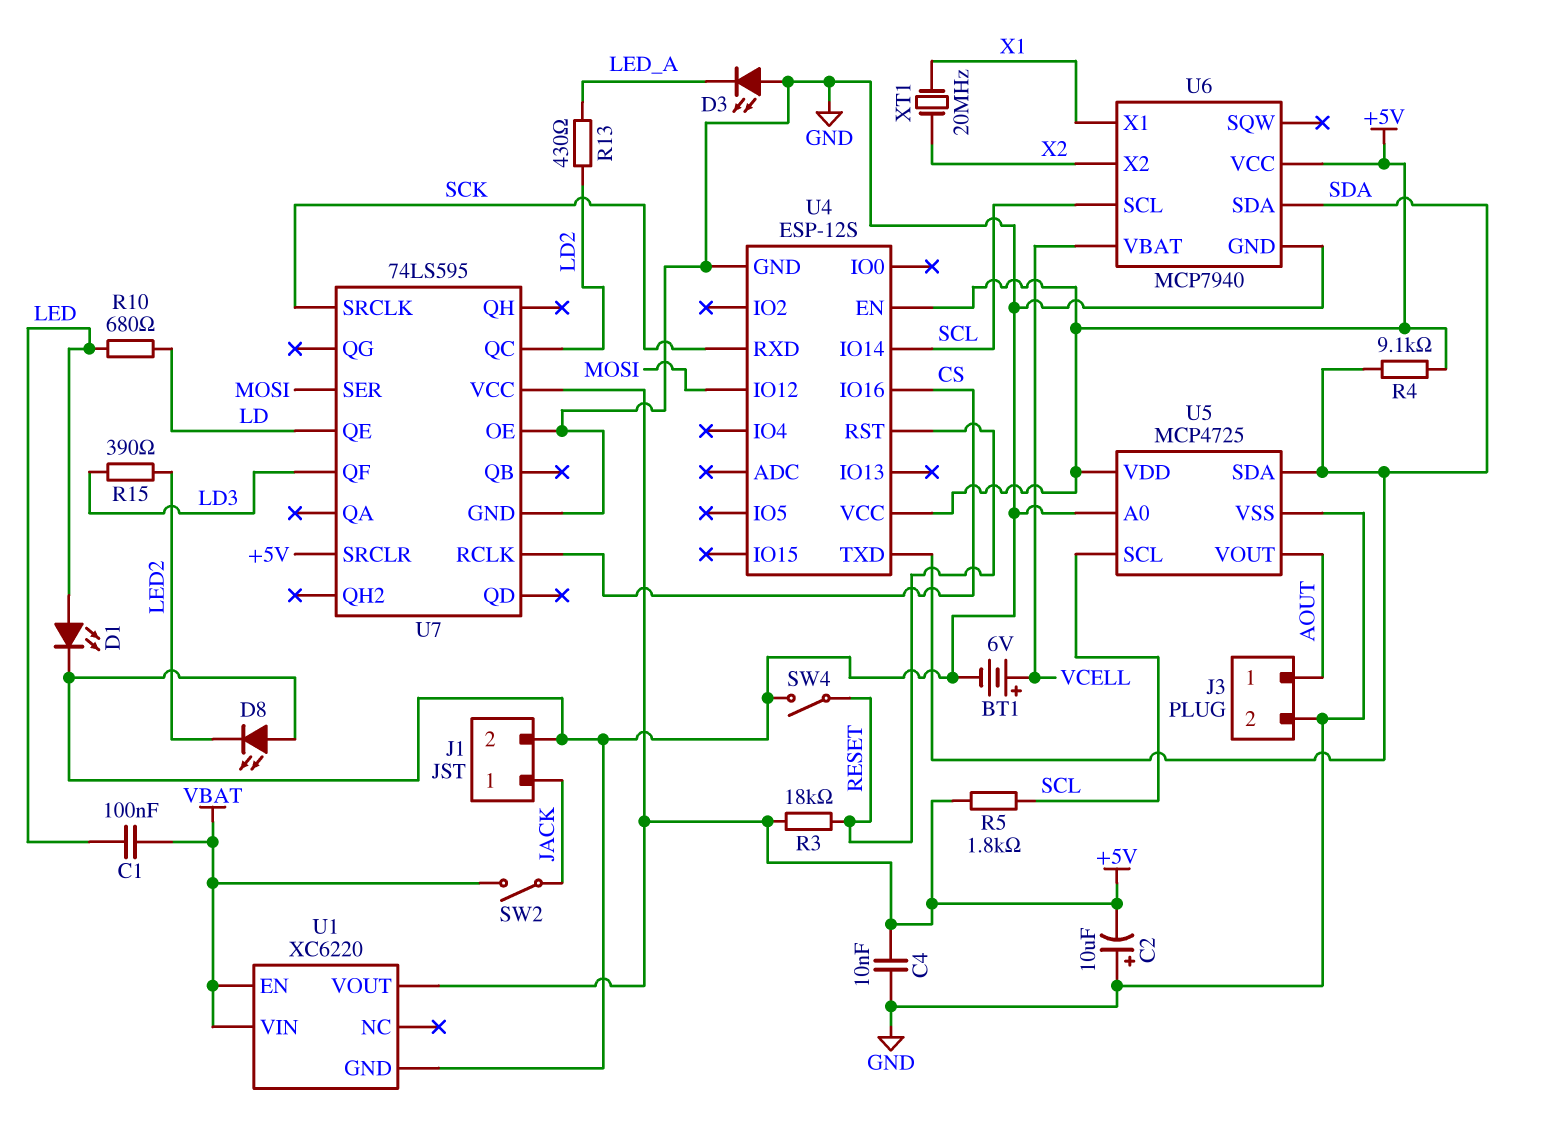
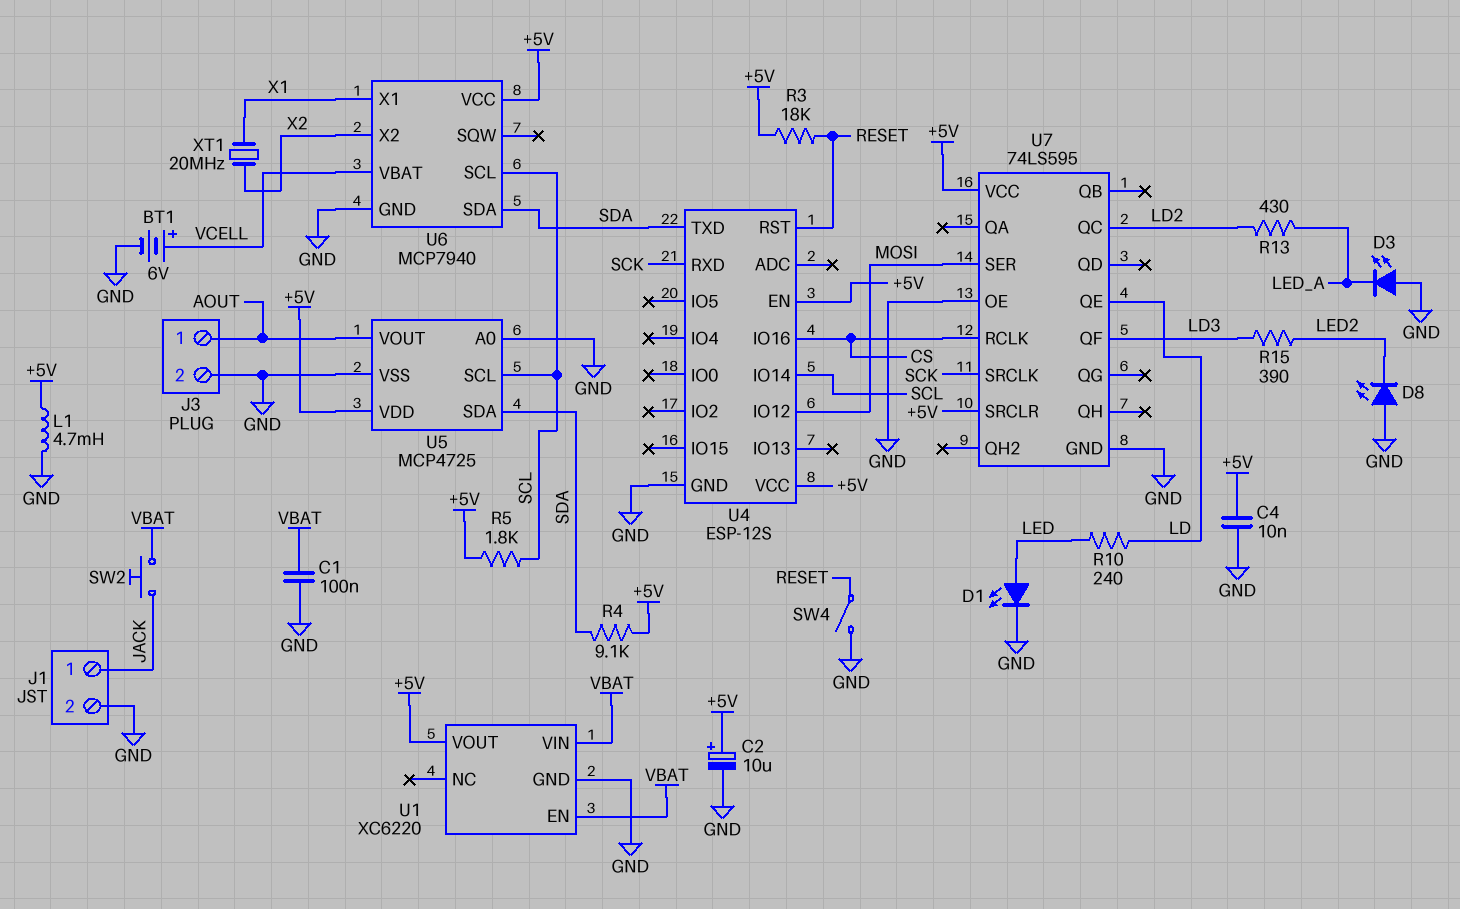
C1: 100nF (LED, VBAT) -> 100nF (GND, VBAT)
C2: 10uF (plus GND, minus +5V) -> 10uF (plus +5V, minus GND)
L1: none -> 4.7mH (+5V, GND)
R10: 680 (LD, LED) -> 240 (LD, LED)
SW2: switch (JACK, VBAT) -> button (JACK, VBAT)

